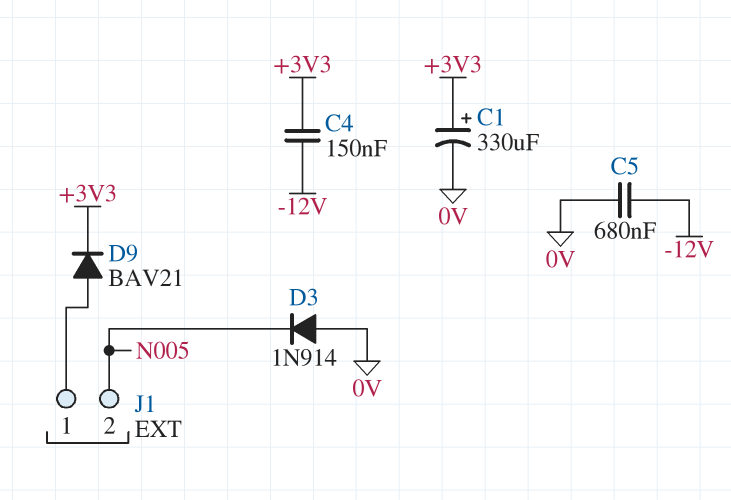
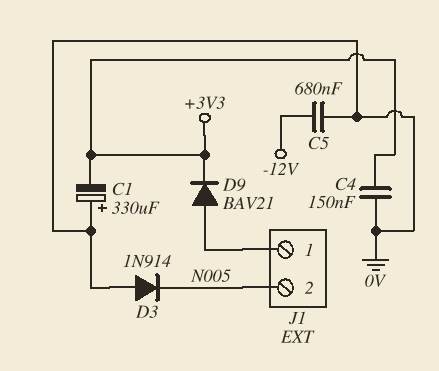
C1: 330uF (plus +3V3, minus 0V) -> 330uF (plus 0V, minus +3V3)
C4: 150nF (+3V3, -12V) -> 150nF (+3V3, 0V)

